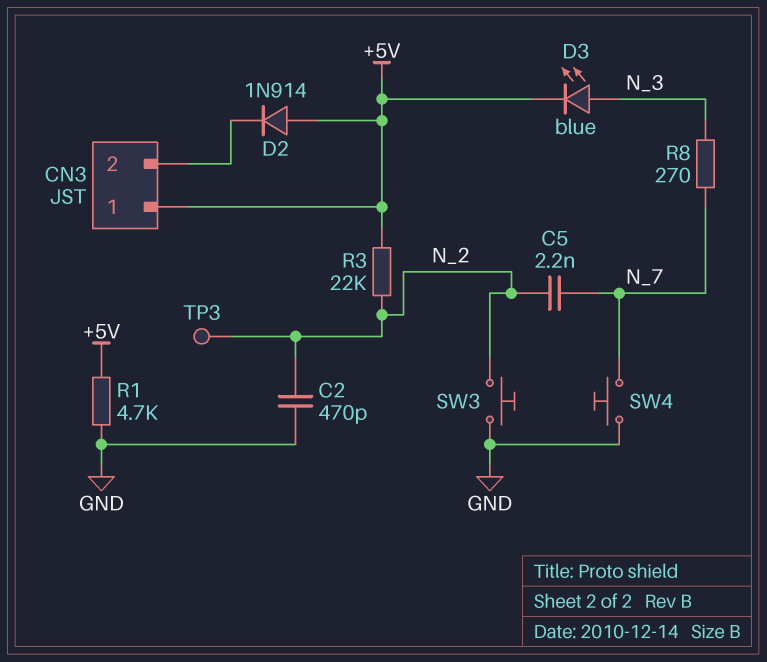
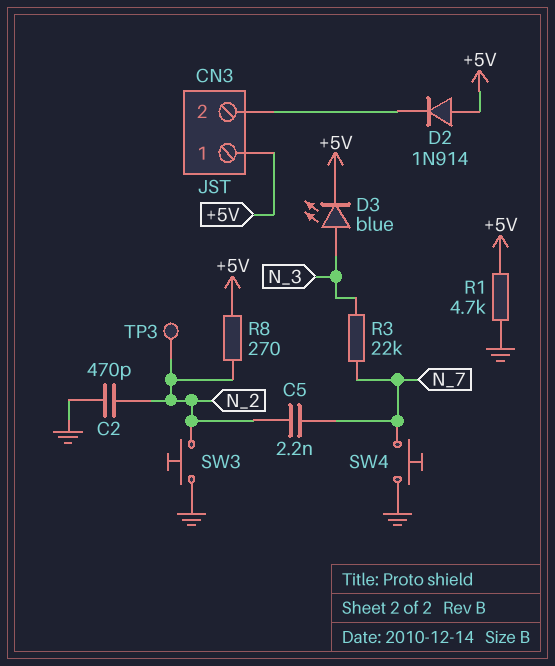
R3: 22k (+5V, N_2) -> 22k (N_3, N_7)
R8: 270 (N_3, N_7) -> 270 (+5V, N_2)

